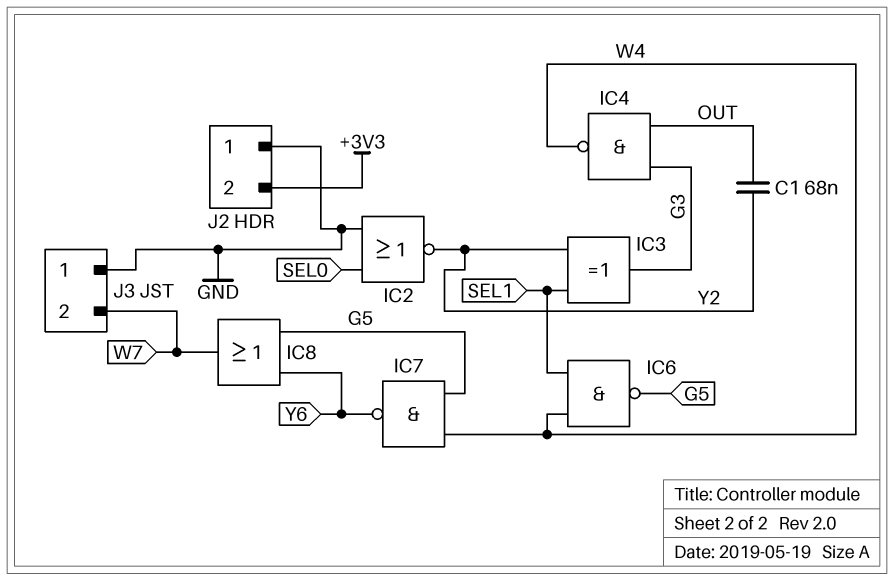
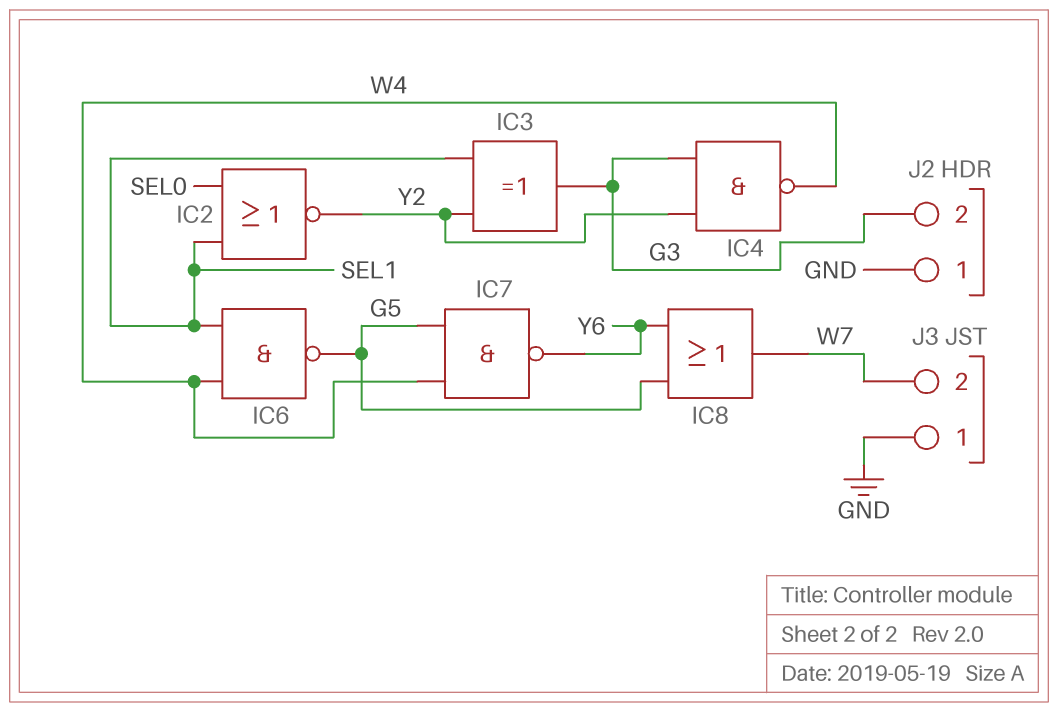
C1: 68nF (OUT, Y2) -> none
IC2: NOR (in GND, in SEL0, out Y2) -> NOR (in SEL0, in SEL1, out Y2)
IC4: NAND (in G3, in OUT, out W4) -> NAND (in G3, in Y2, out W4)
J2 pin 2: +3V3 -> G3

